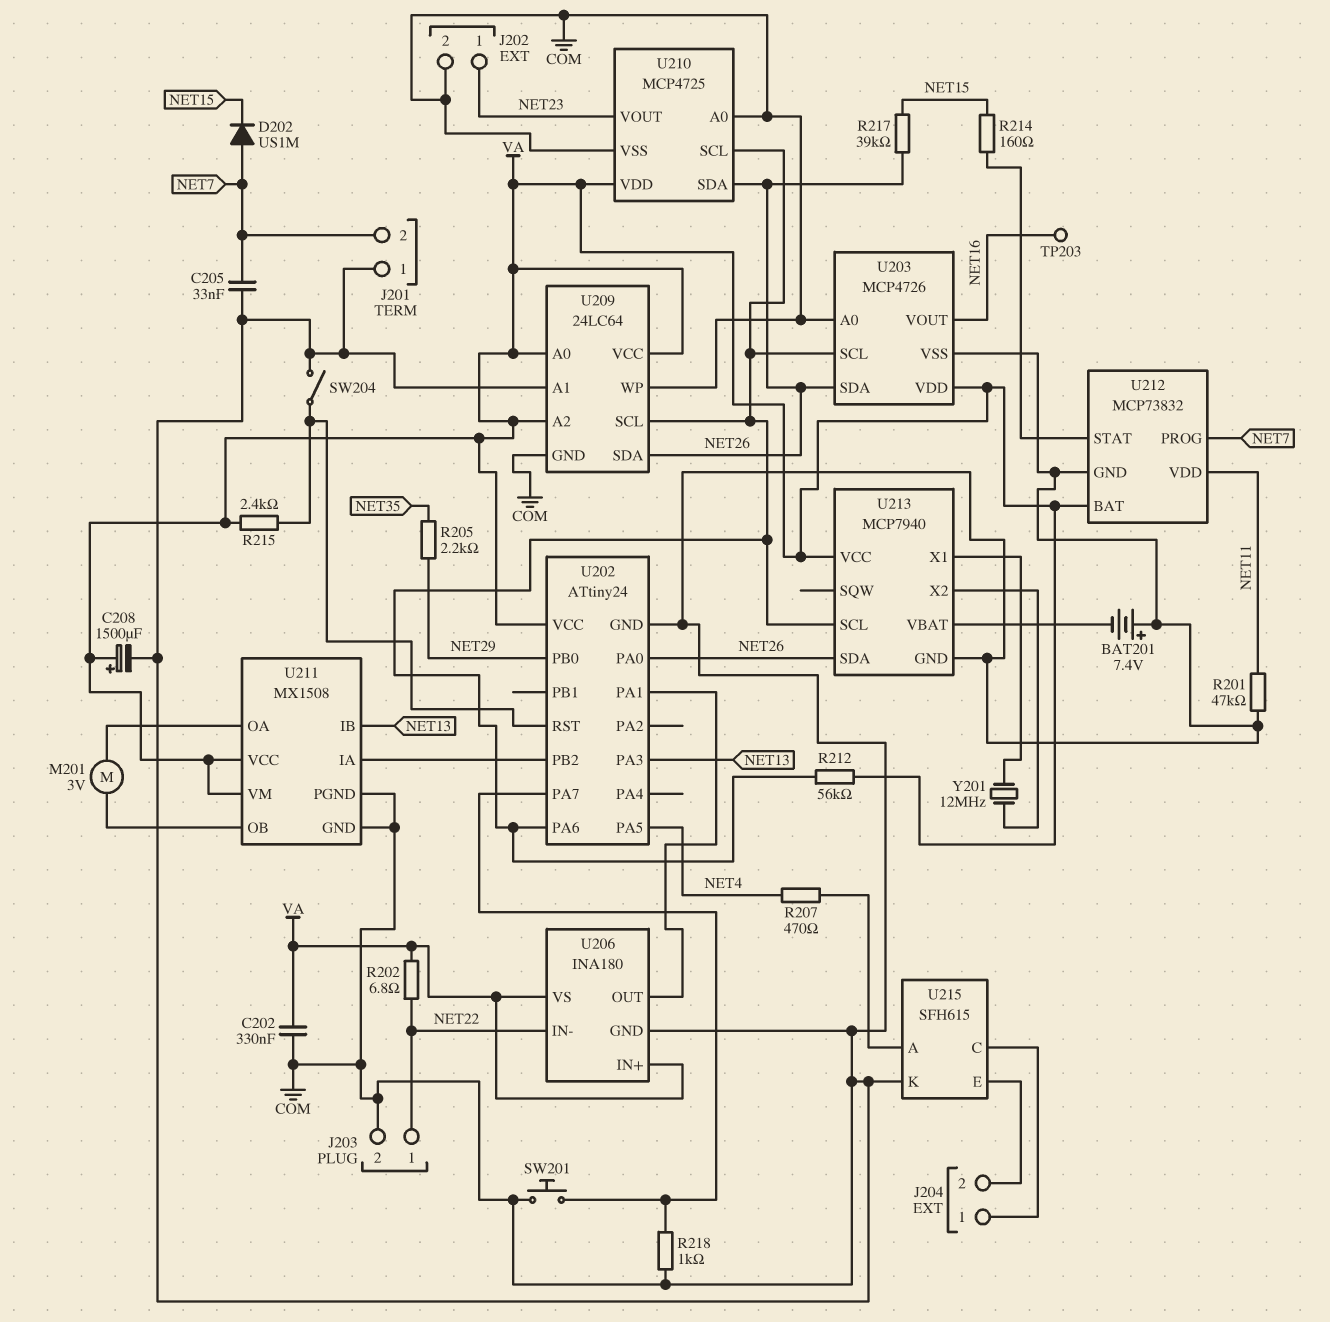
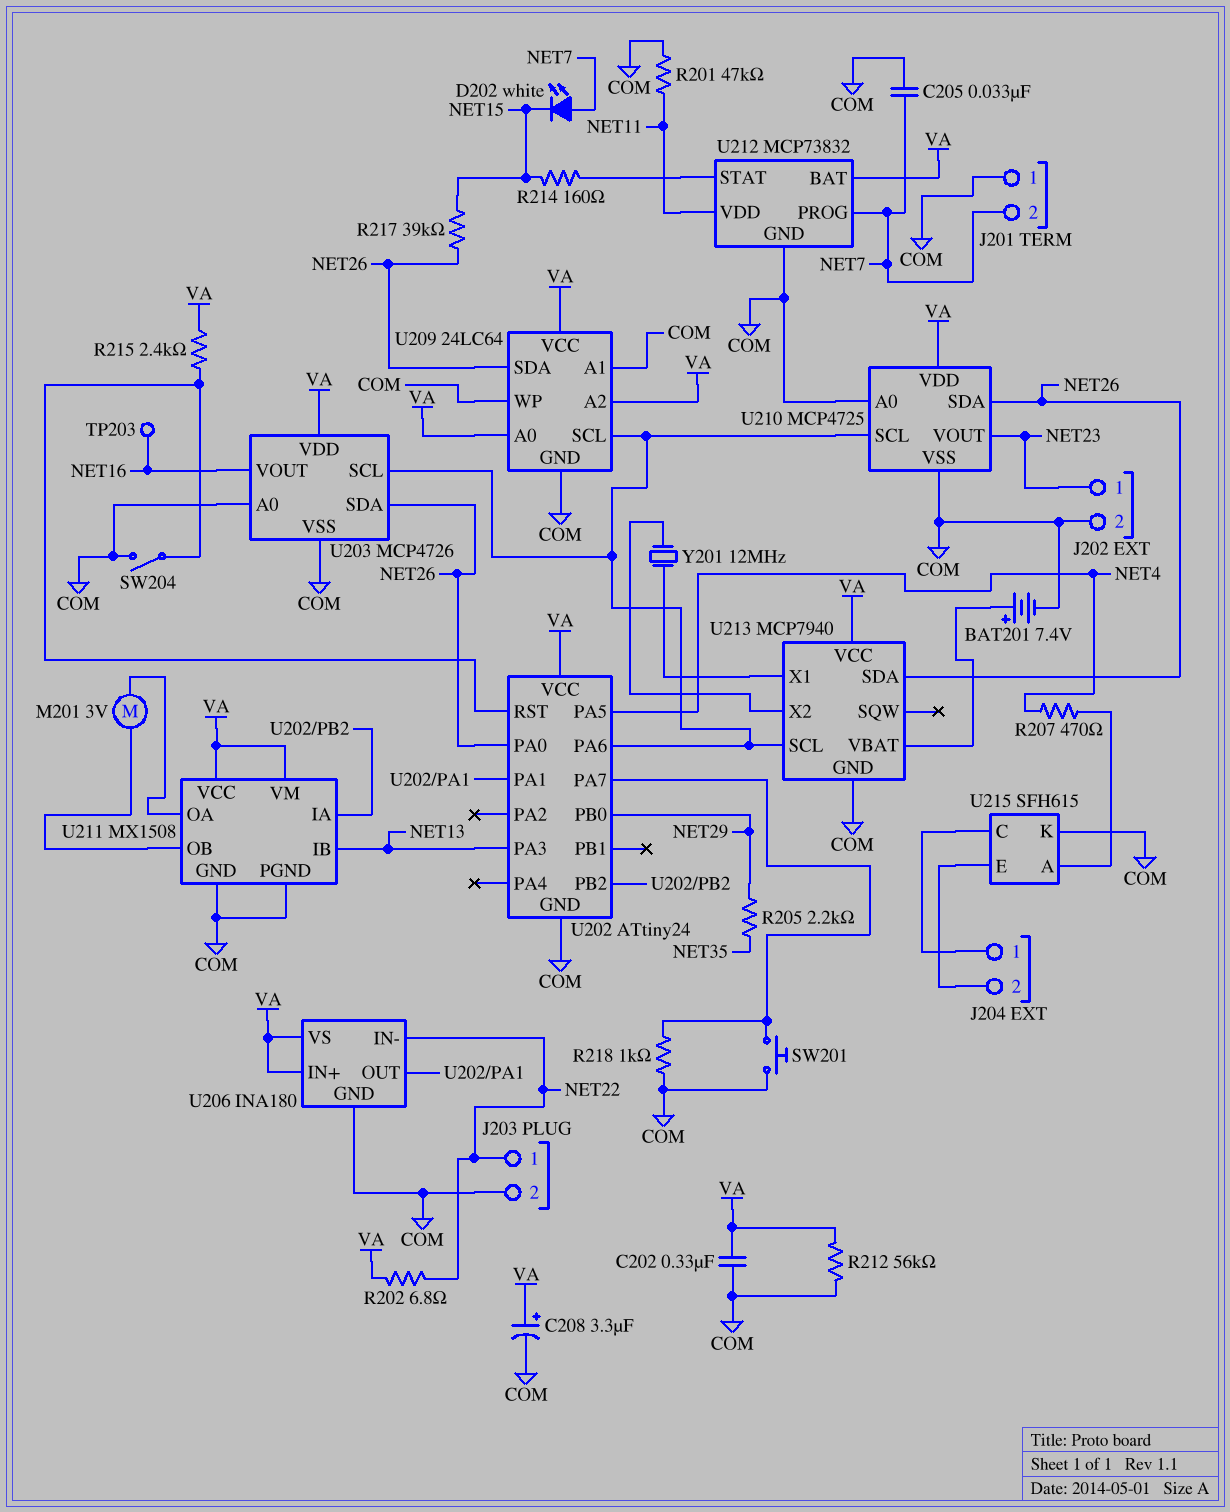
BAT201: 7.4V (plus COM, minus U213/VBAT) -> 7.4V (plus U213/VBAT, minus COM)
C208: 1500uF (plus VA, minus COM) -> 3.3uF (plus VA, minus COM)
D202: diode US1M (A NET7, K NET15) -> LED white (A NET7, K NET15)
R212: 56k (U202/PA6, VA) -> 56k (COM, VA)

